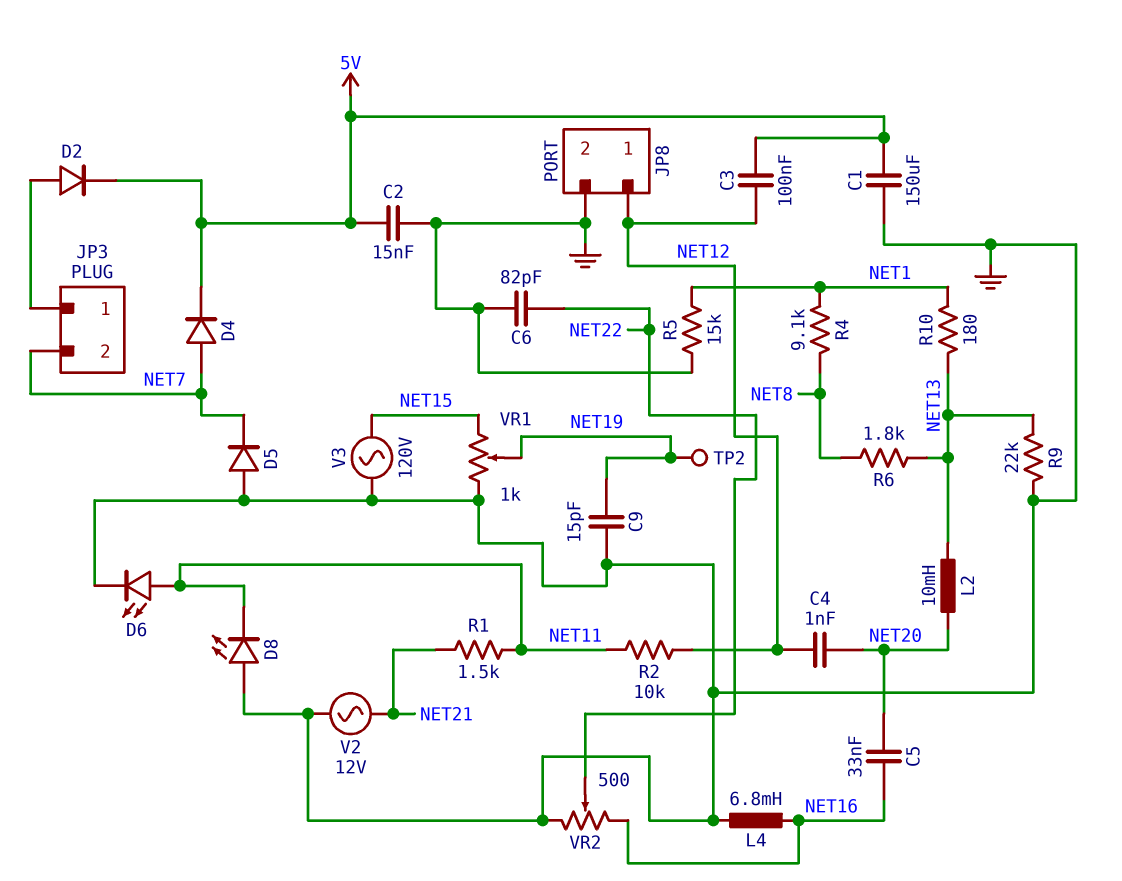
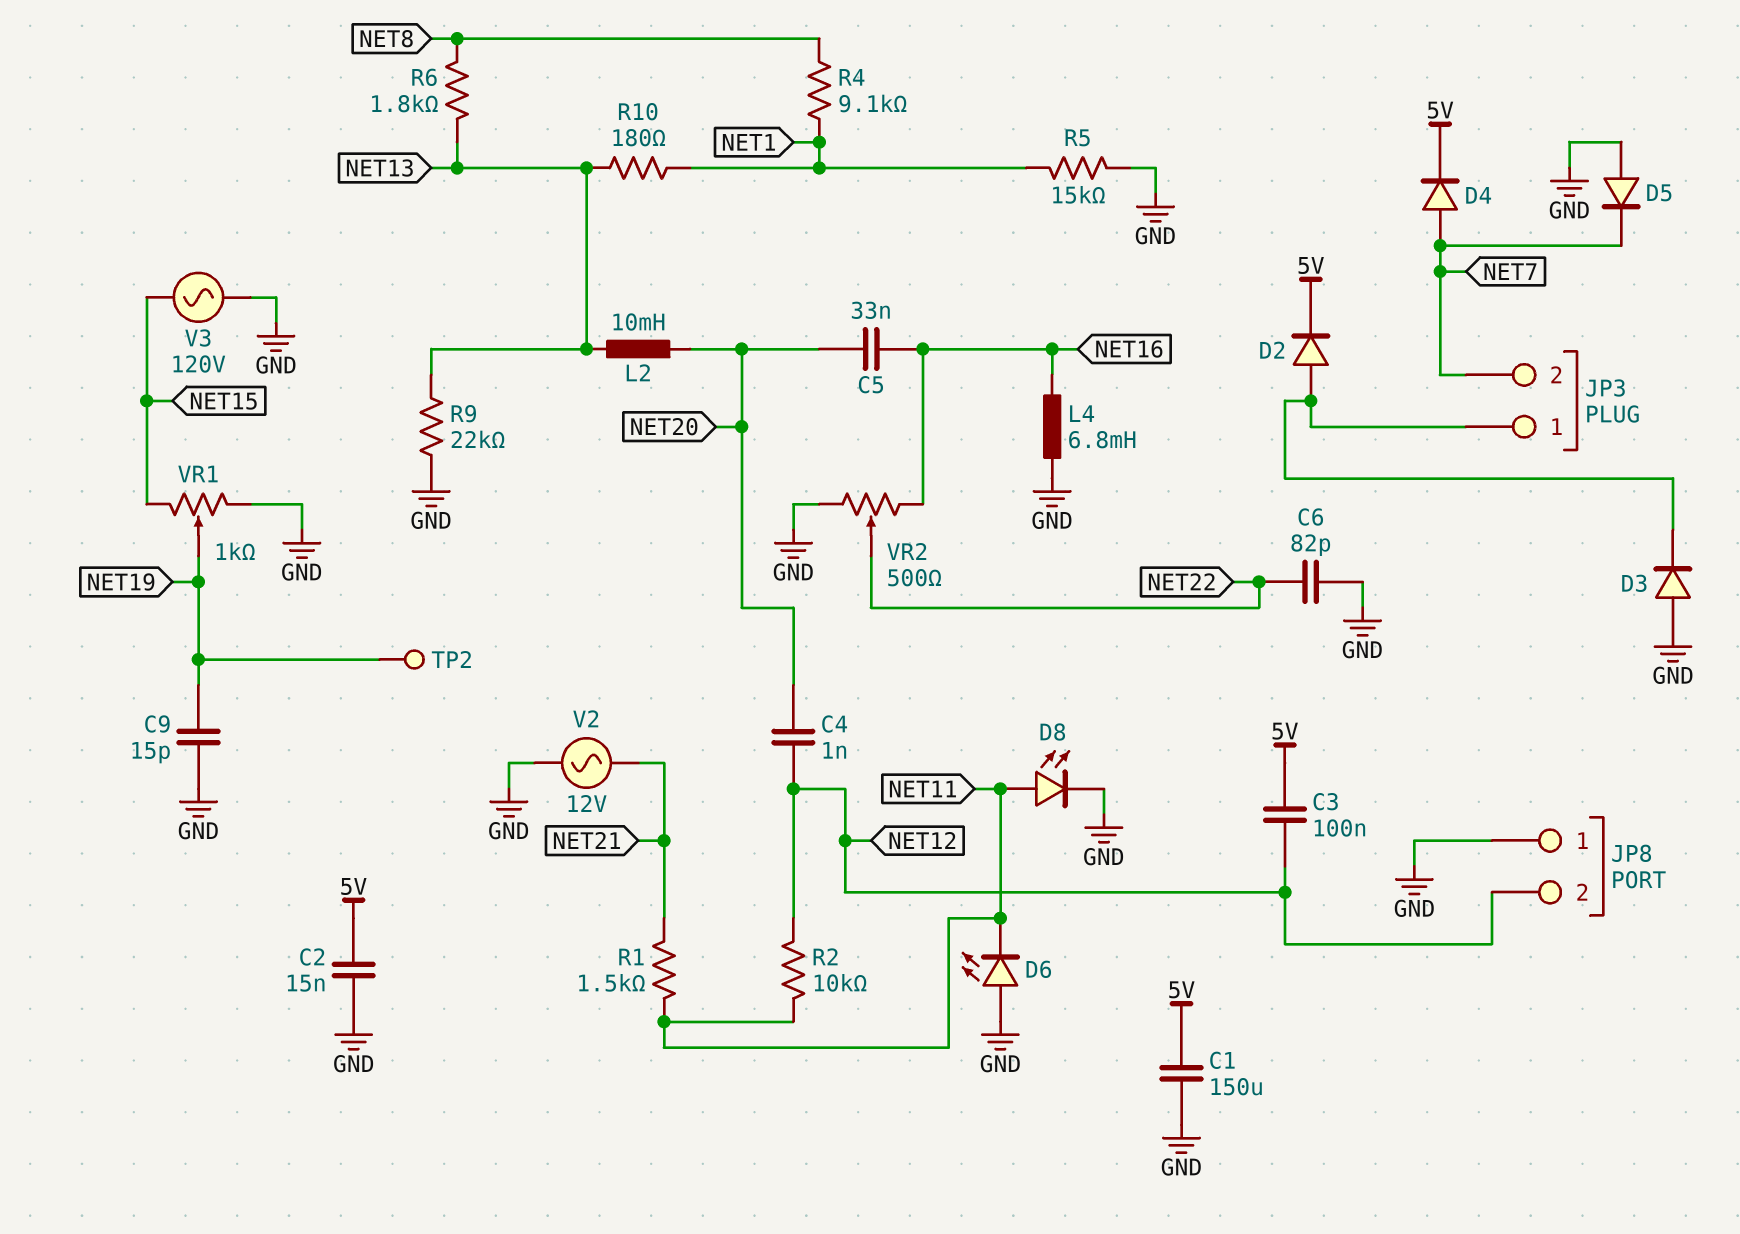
D3: none -> diode (A GND, K JP3/1)
D6: LED (A NET11, K GND) -> LED (A GND, K NET11)
D8: LED (A GND, K NET11) -> LED (A NET11, K GND)
JP8 pin 1: NET12 -> GND
JP8 pin 2: GND -> NET12

